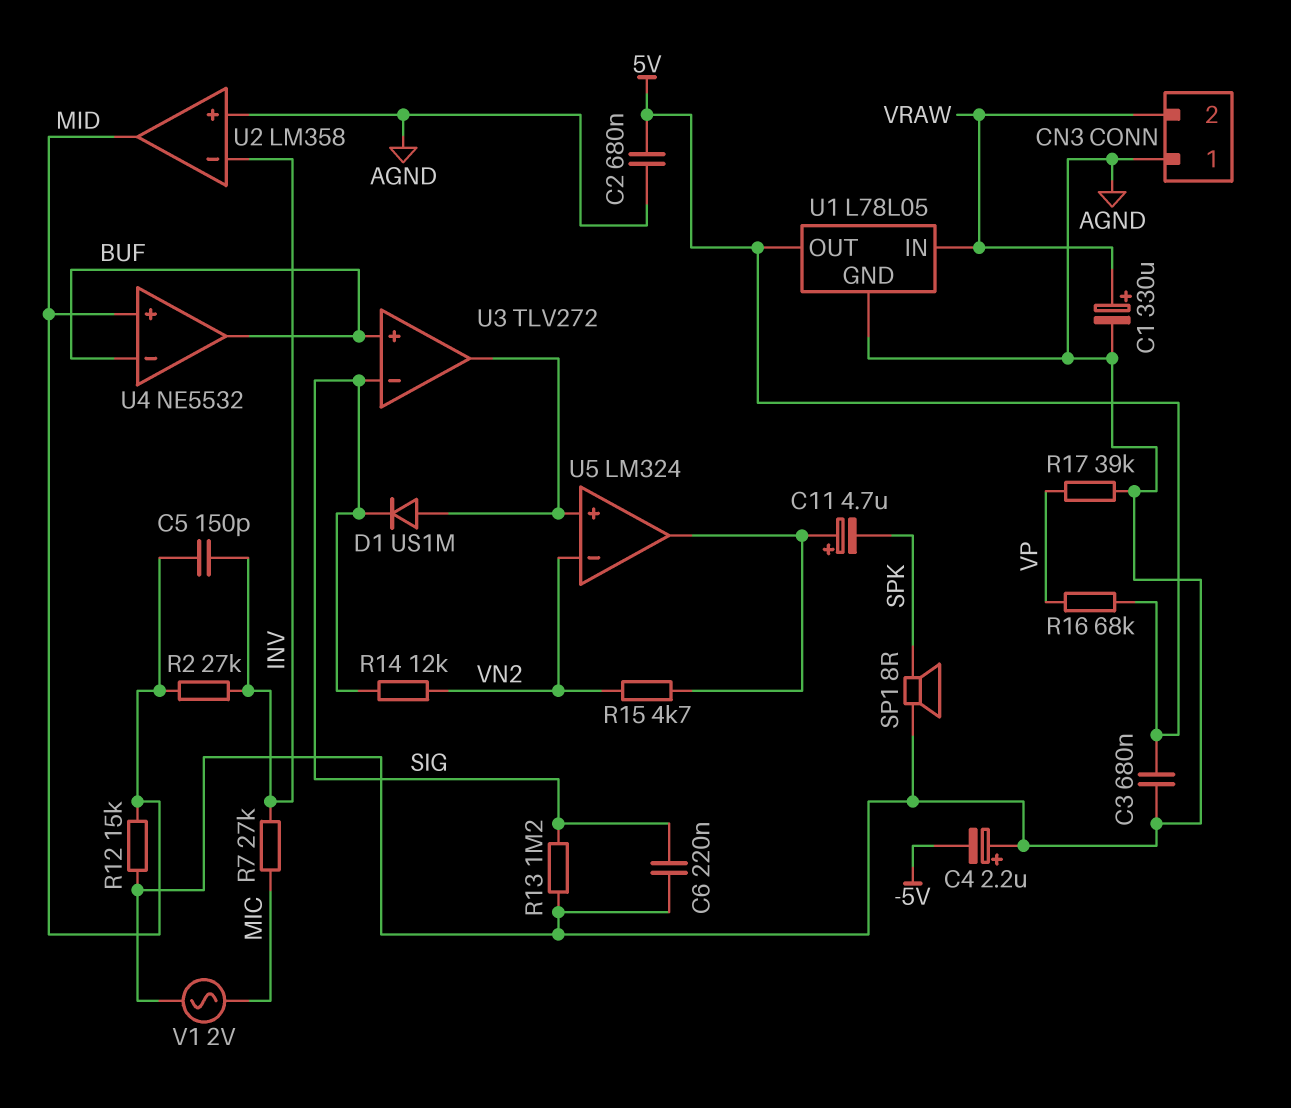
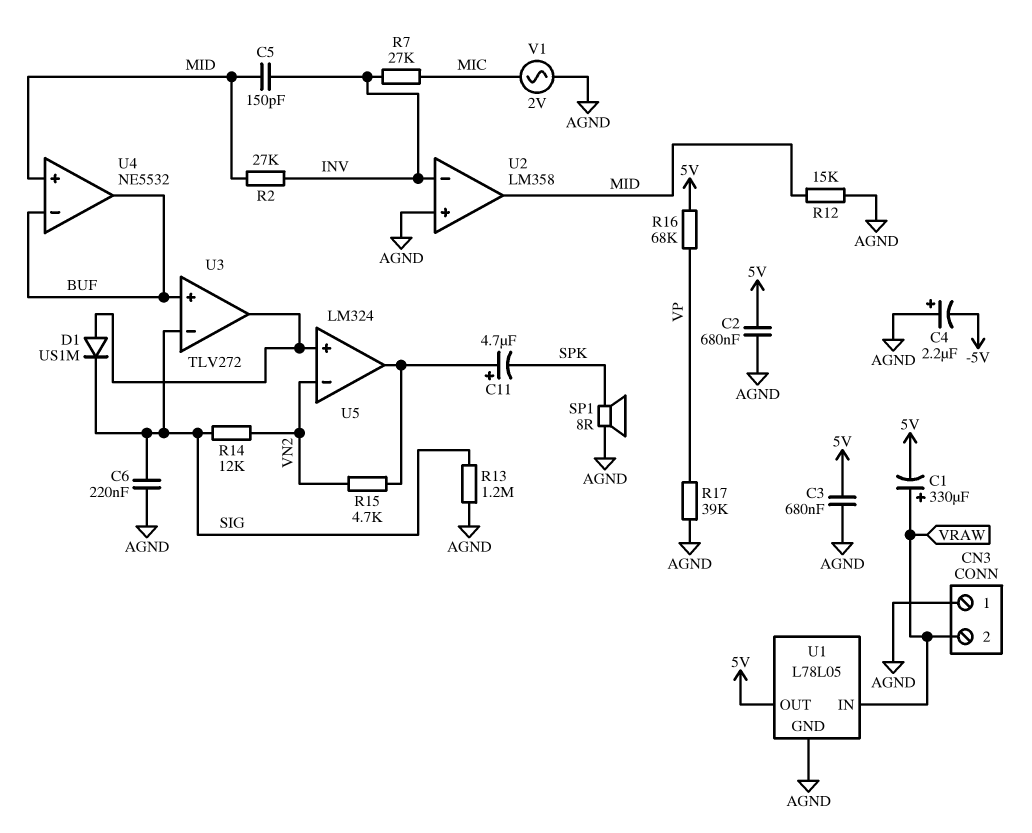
C1: 330uF (plus VRAW, minus AGND) -> 330uF (plus VRAW, minus 5V)

